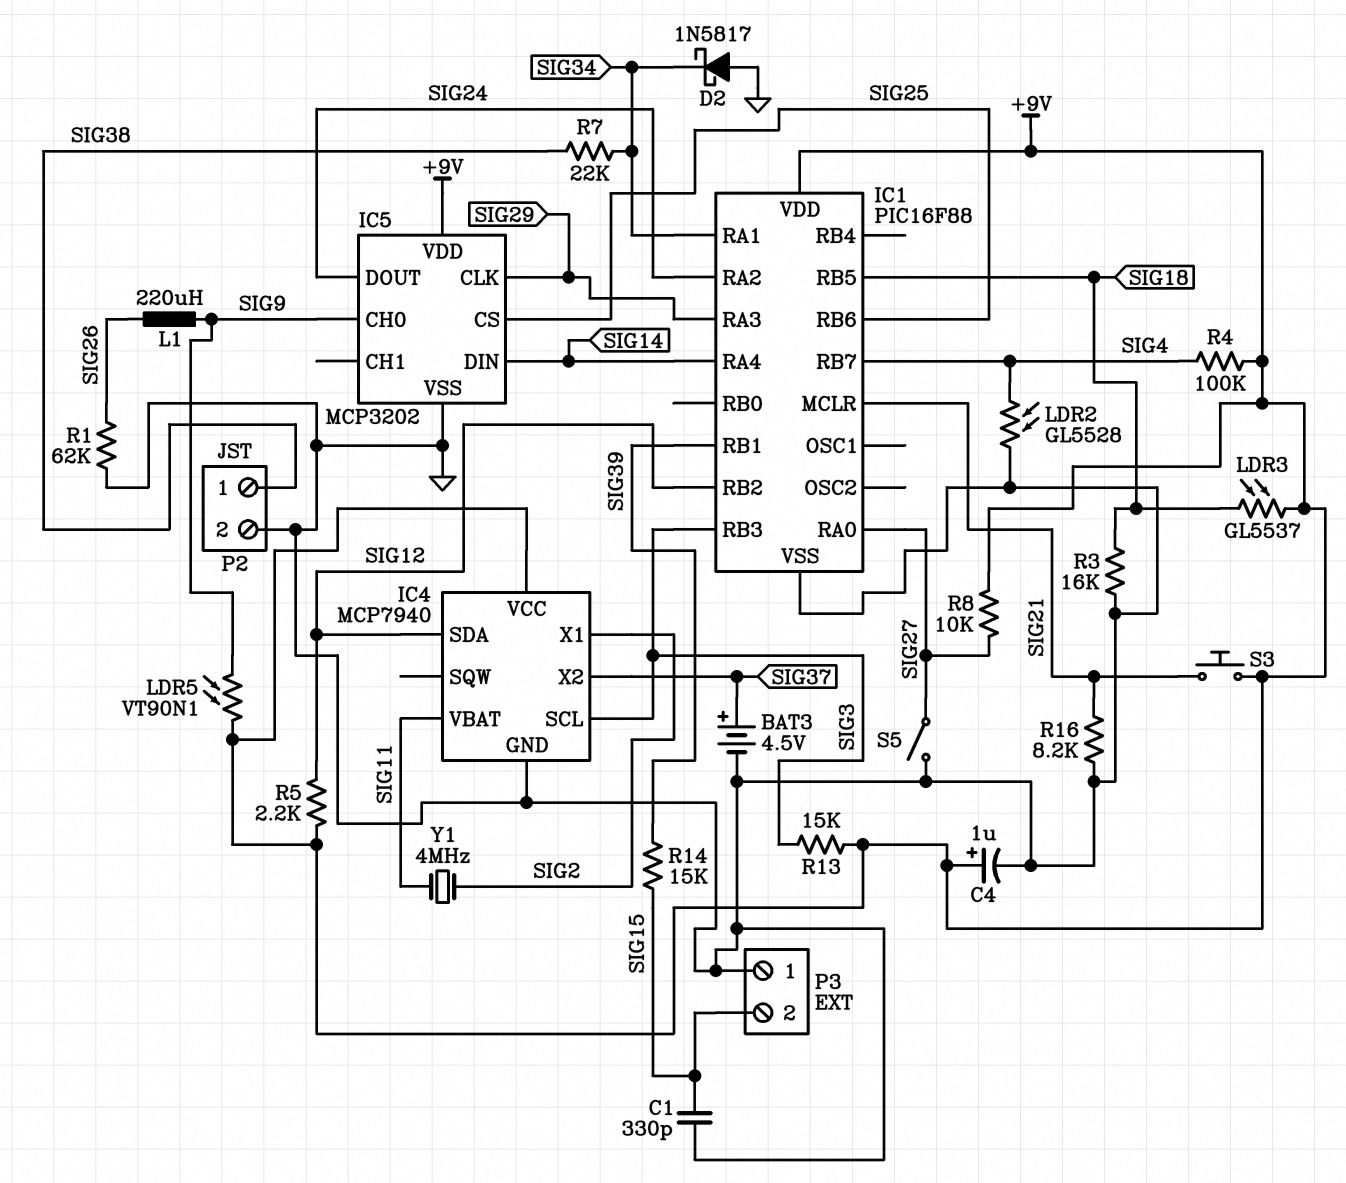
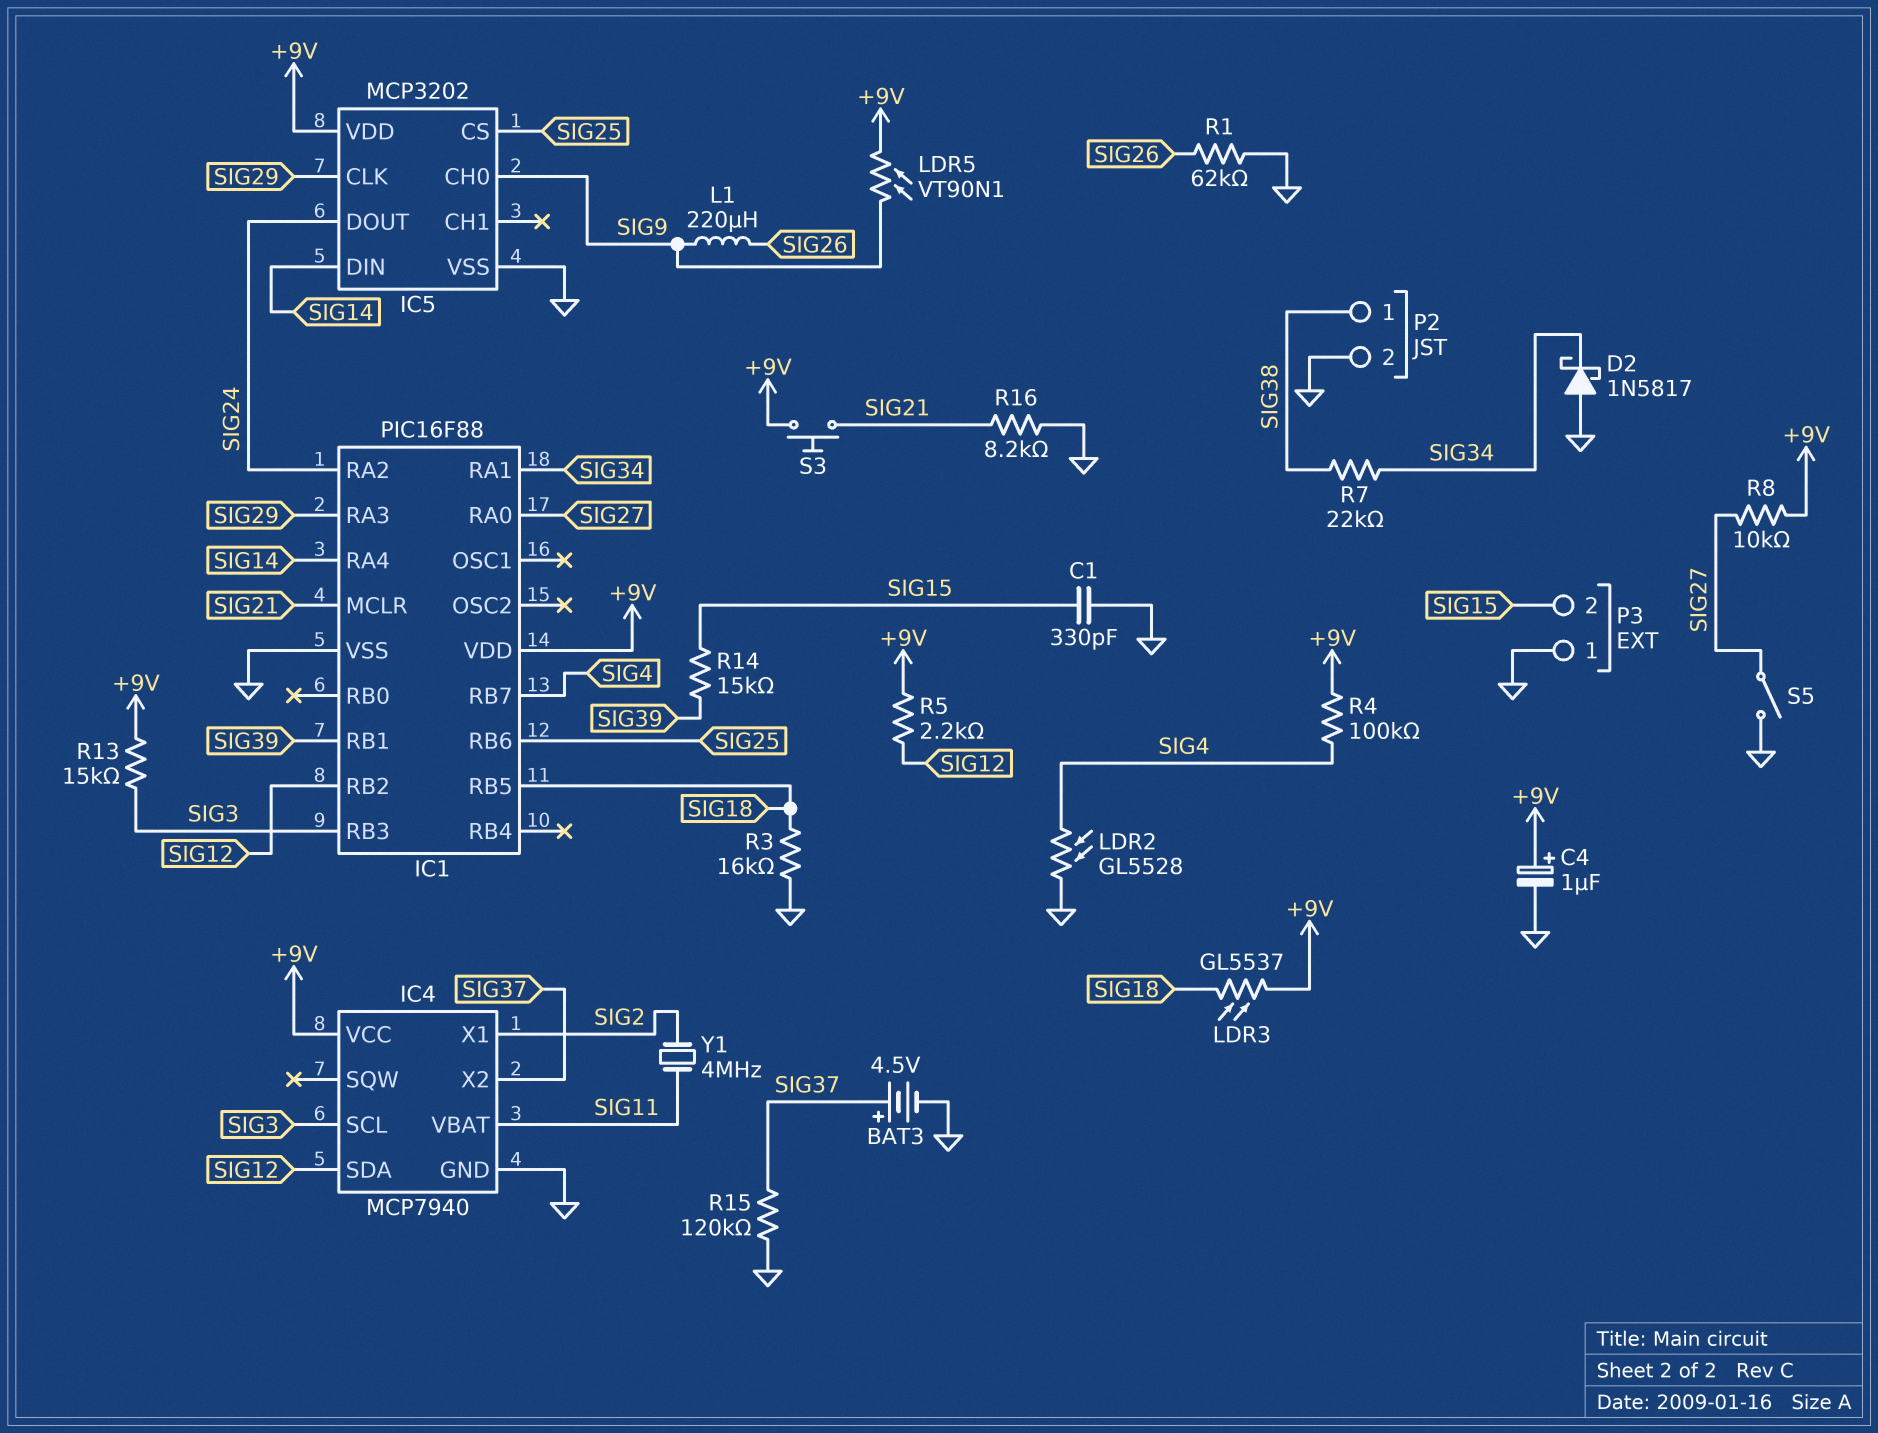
R15: none -> 120k (GND, SIG37)

